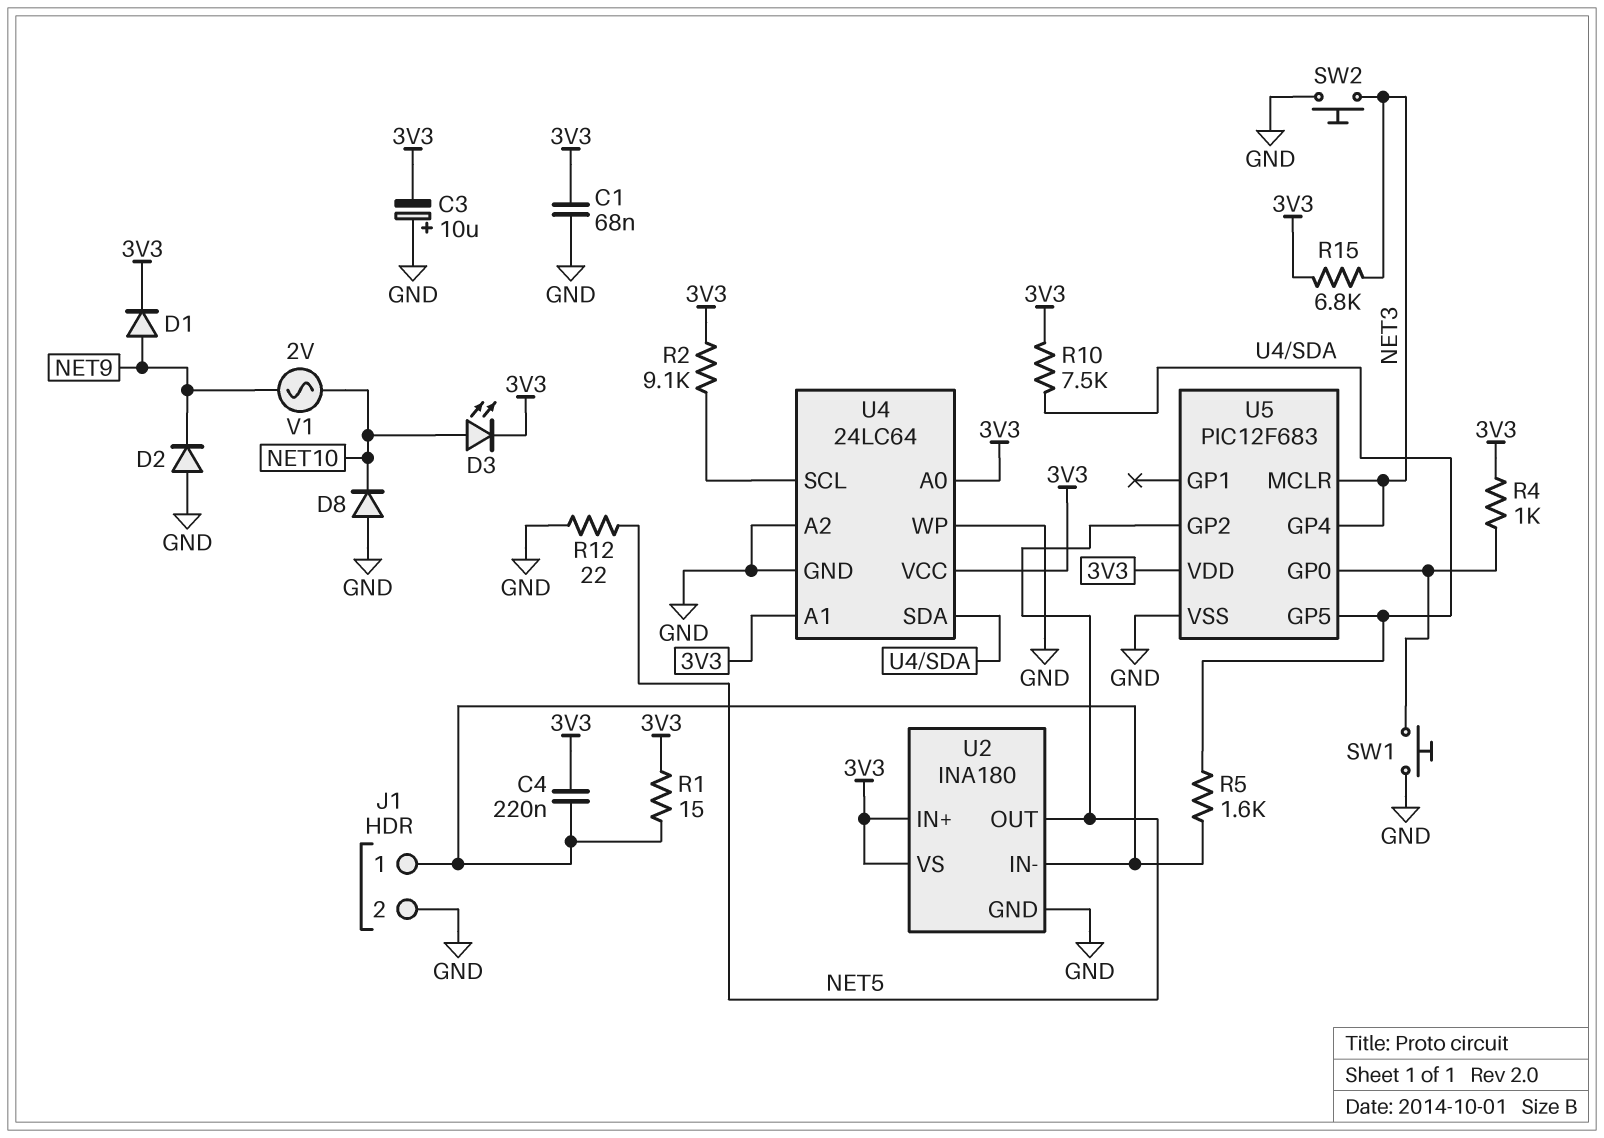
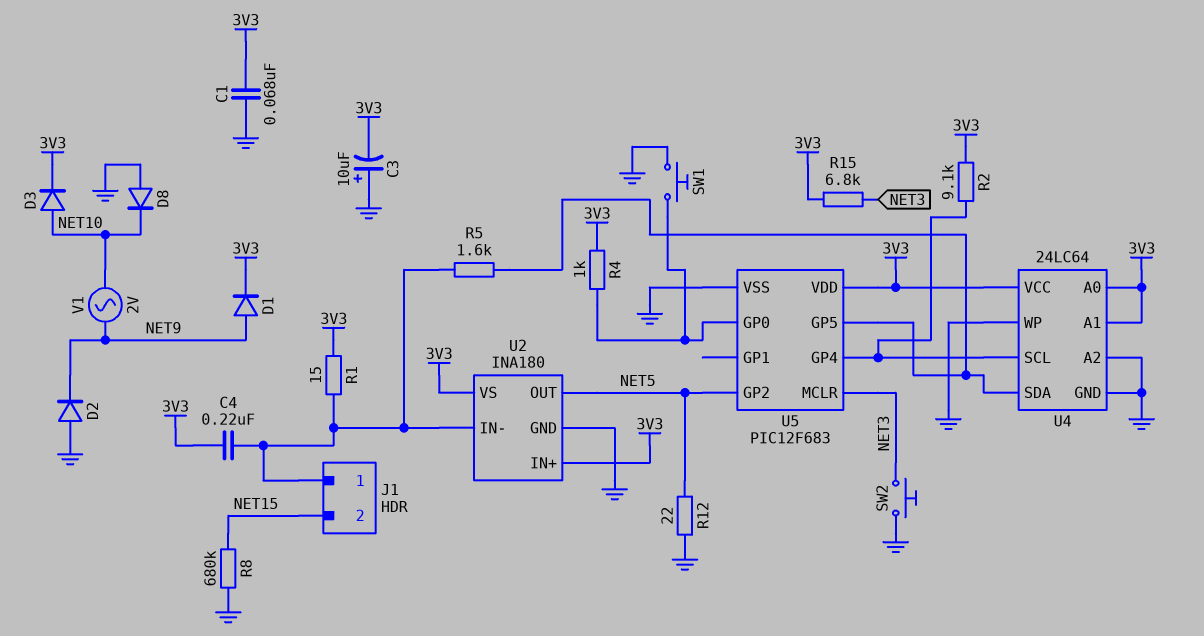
D3: LED (A NET10, K 3V3) -> diode (A NET10, K 3V3)
J1 pin 2: GND -> NET15
R8: none -> 680k (GND, NET15)
R10: 7.5k (3V3, U4/SDA) -> none
U5 pin GP4: NET3 -> U4/SCL

